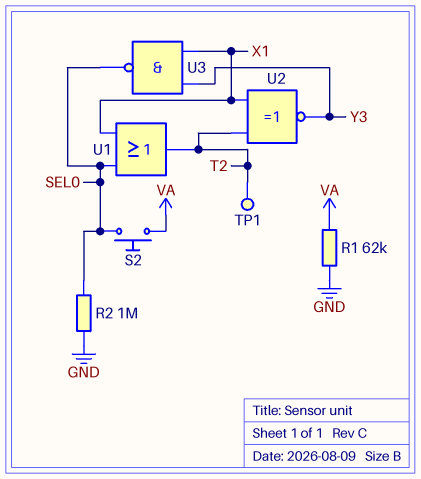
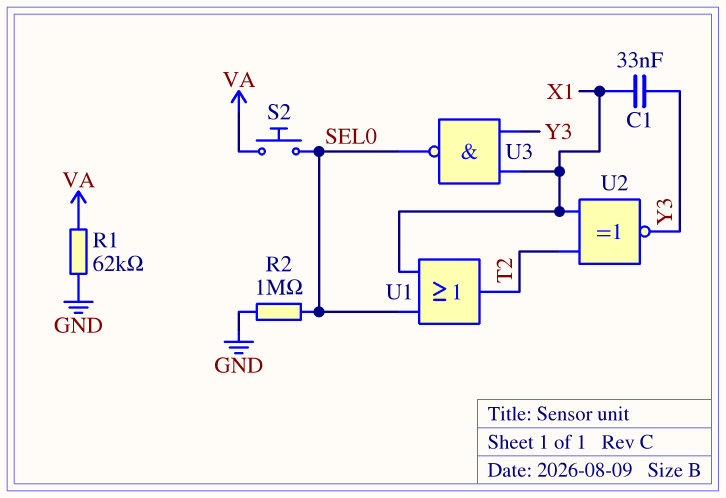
C1: none -> 33nF (X1, Y3)
TP1: test point (T2) -> none

